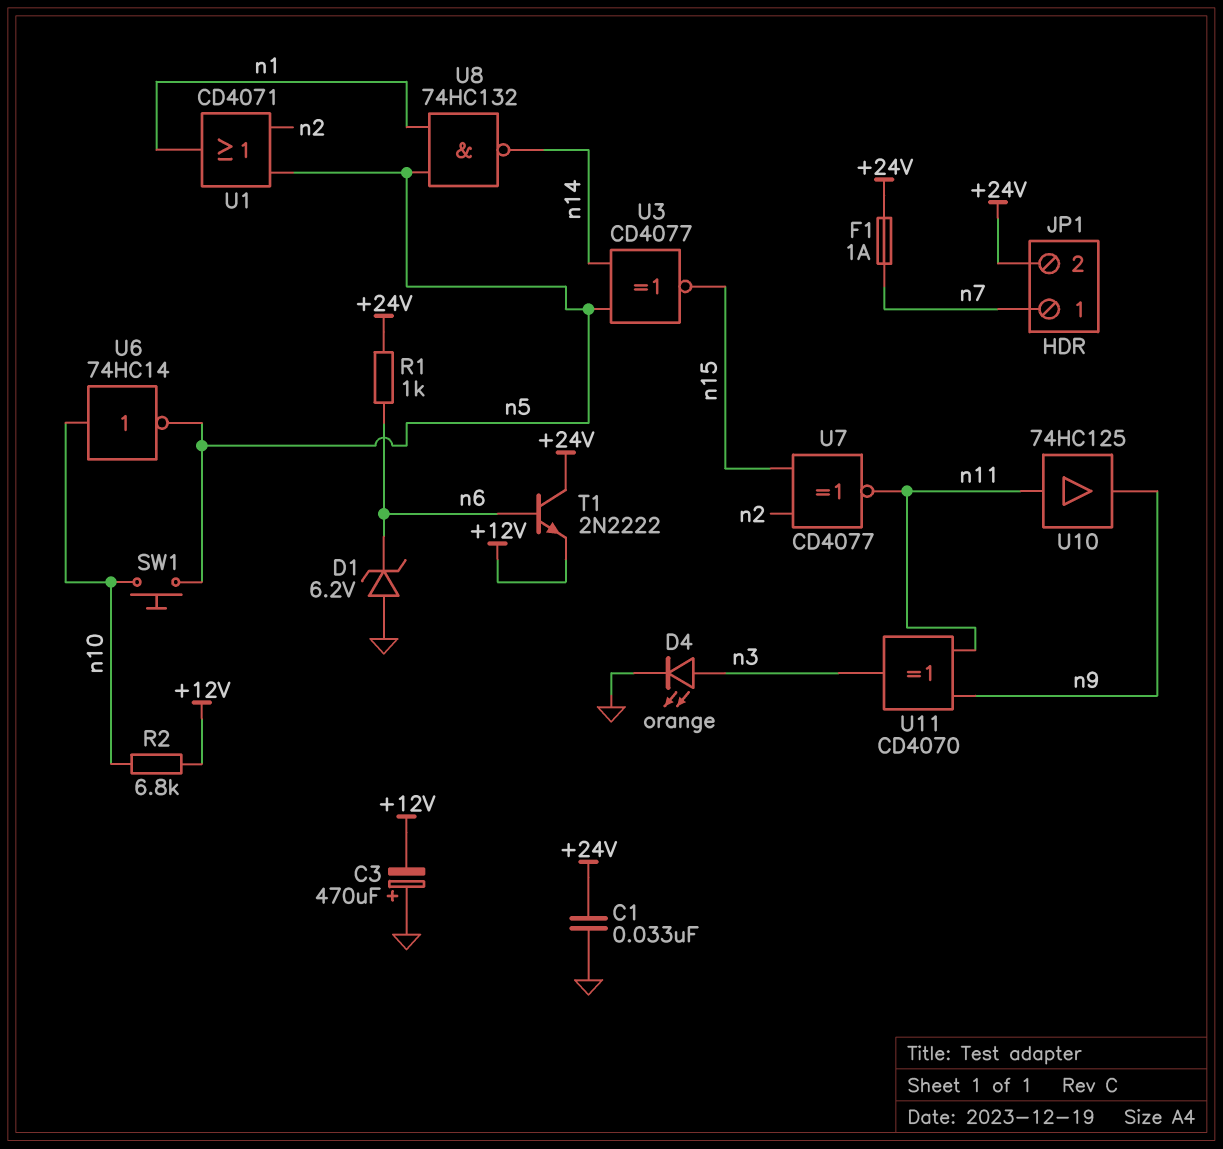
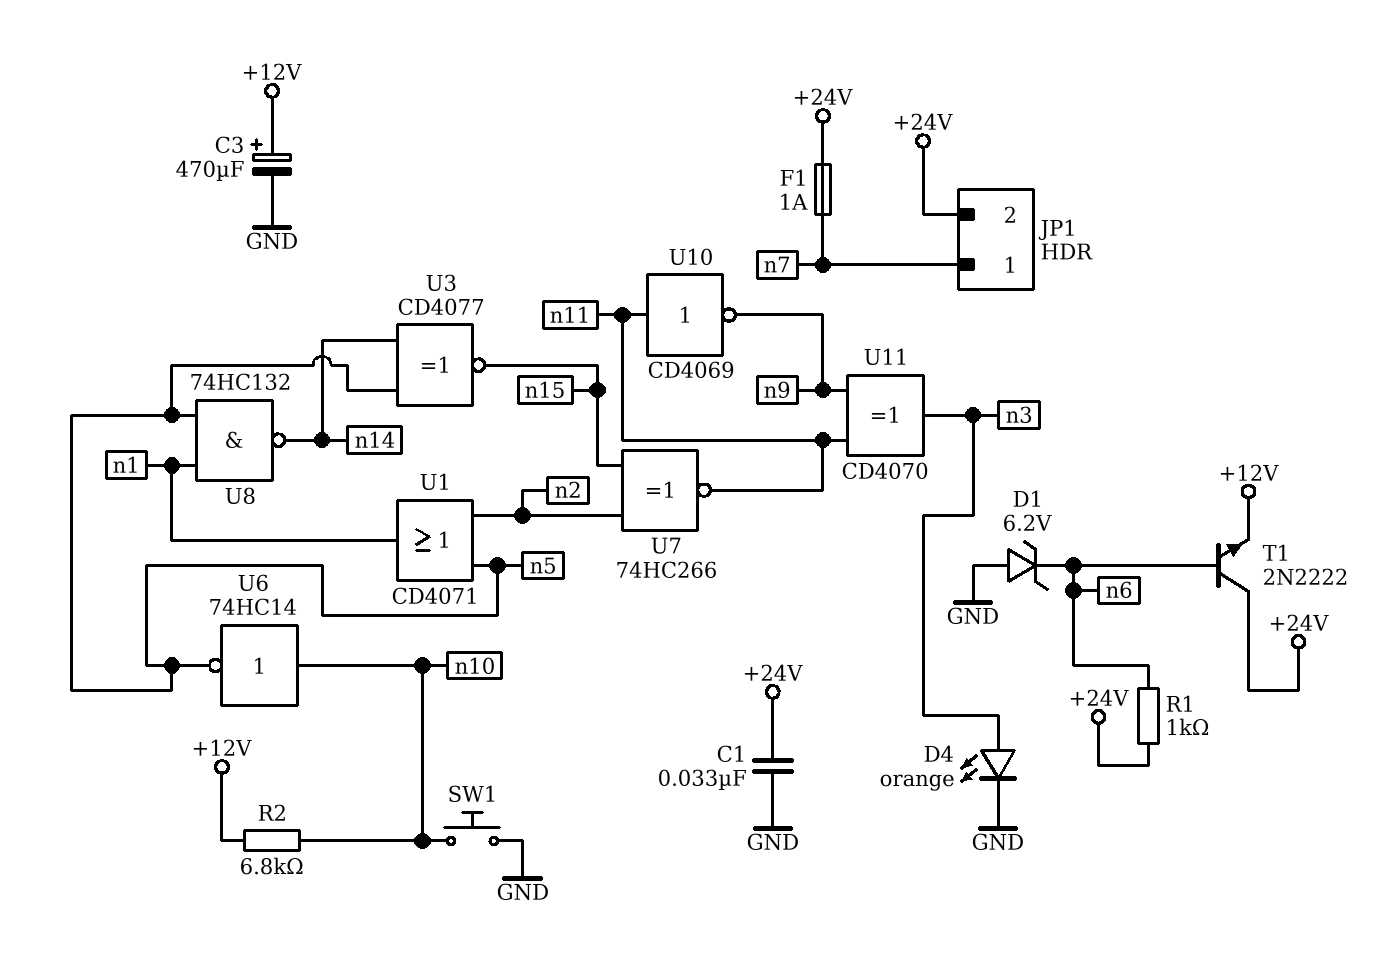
C3: 470uF (plus GND, minus +12V) -> 470uF (plus +12V, minus GND)
SW1: button (n5, n10) -> button (GND, n10)
U7: XNOR CD4077 (in n2, in n15, out n11) -> XNOR 74HC266 (in n2, in n15, out n11)
U10: buffer 74HC125 (in n11, out n9) -> NOT CD4069 (in n11, out n9)

